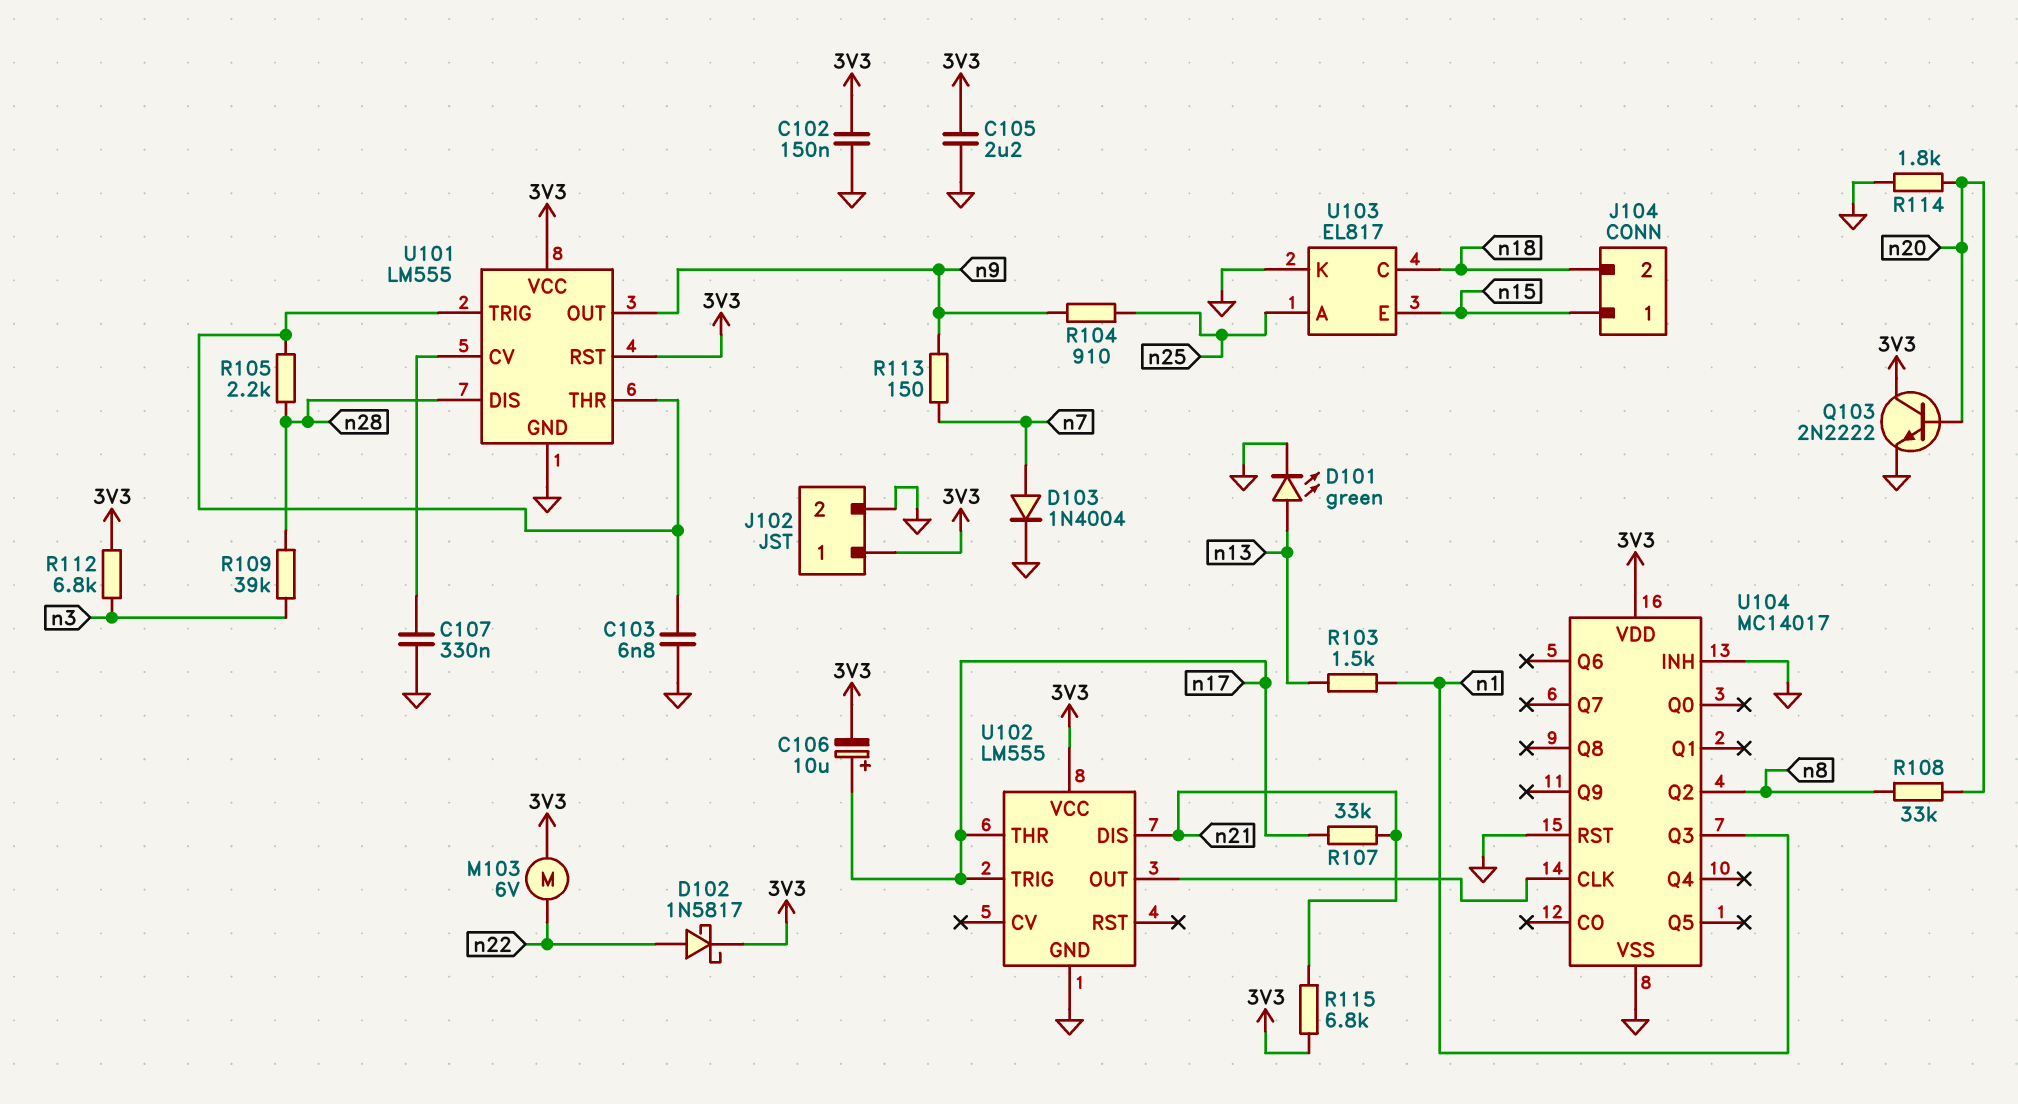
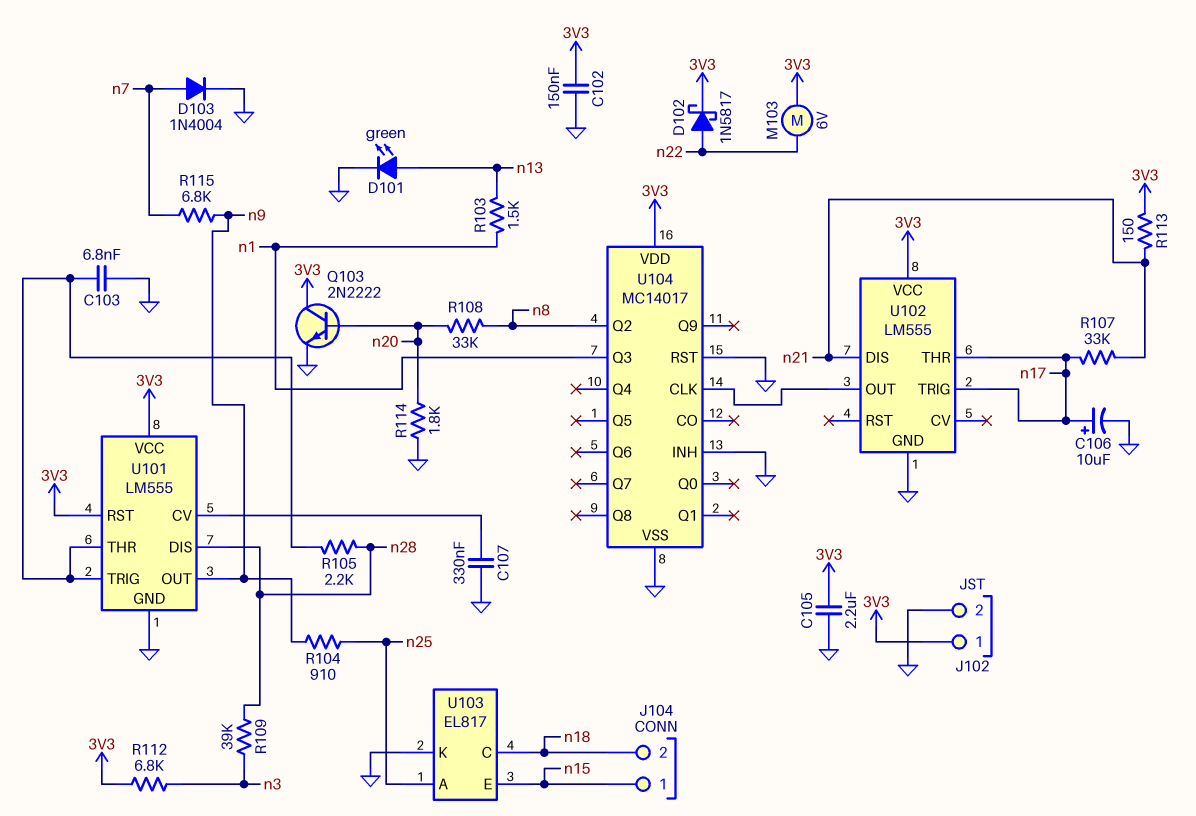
C106: 10uF (plus n17, minus 3V3) -> 10uF (plus n17, minus GND)
R113: 150 (n7, n9) -> 150 (3V3, n21)
R115: 6.8k (3V3, n21) -> 6.8k (n7, n9)

